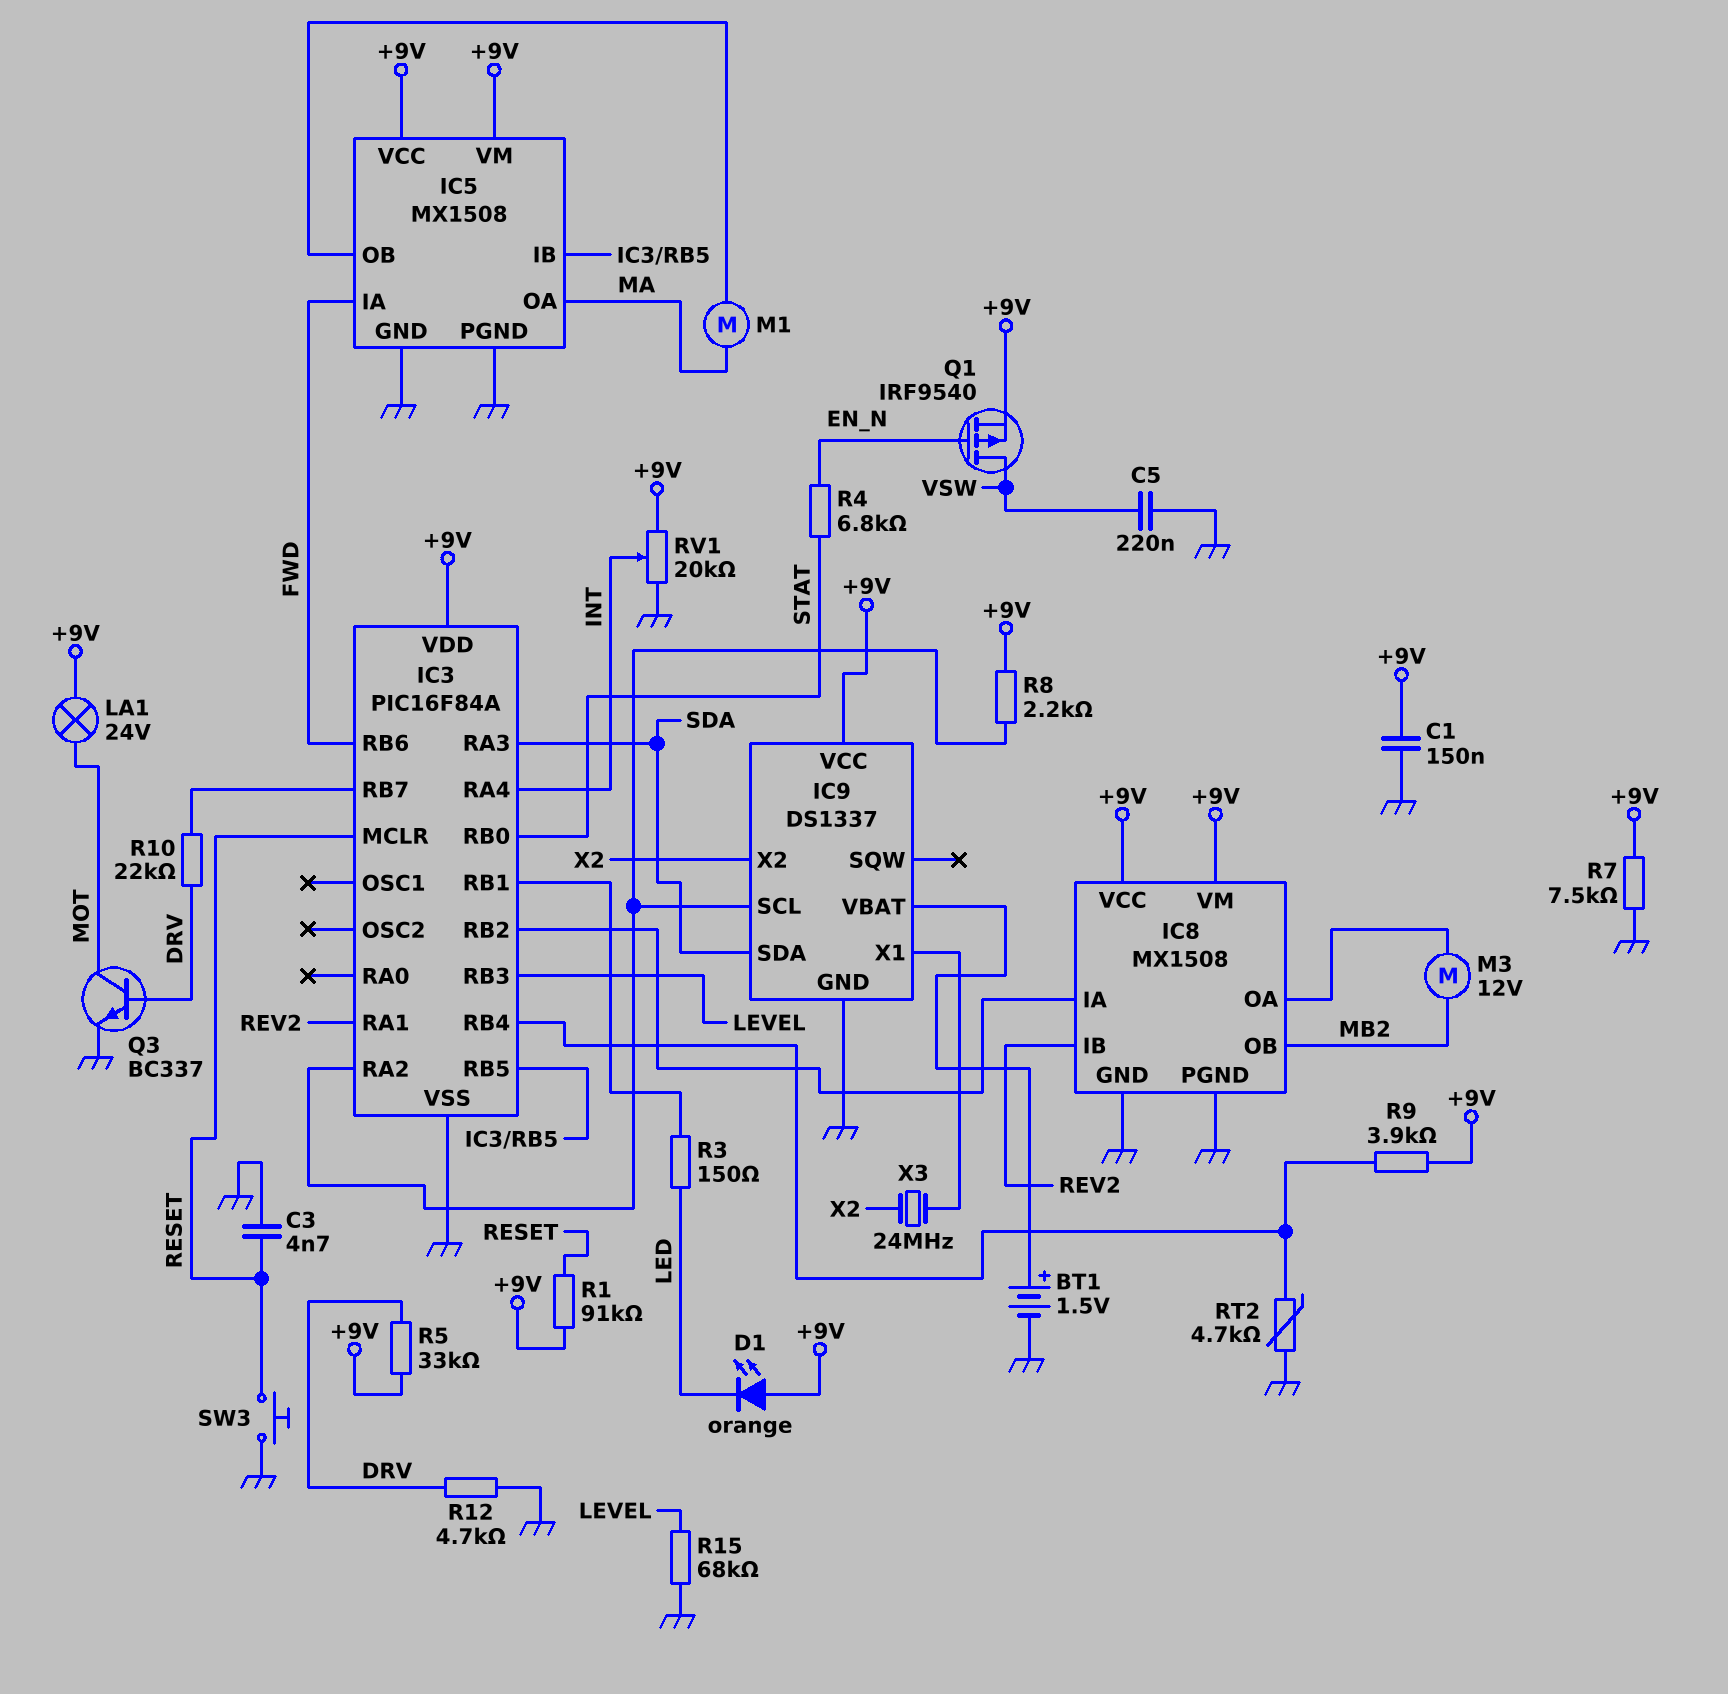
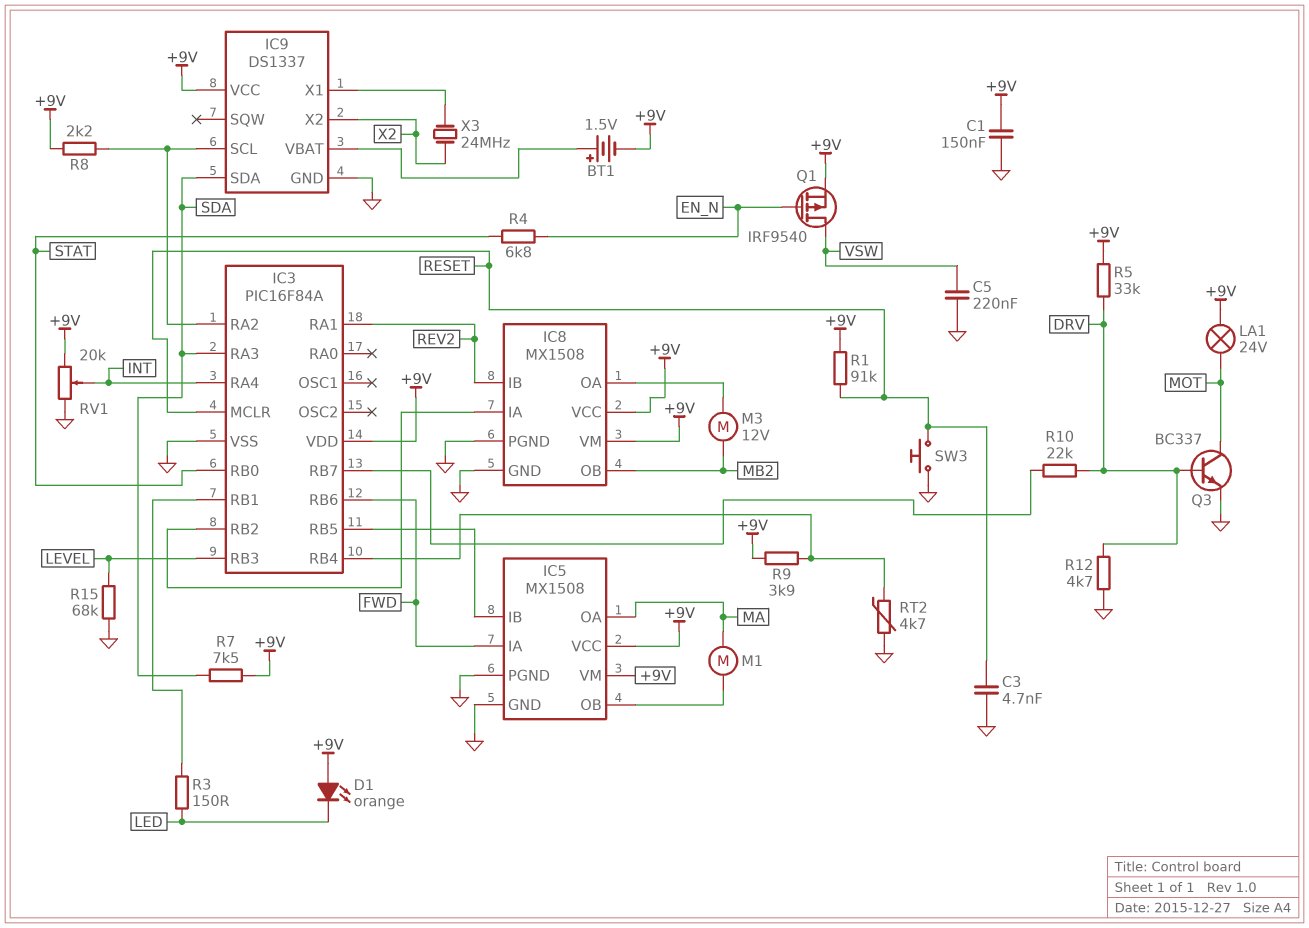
BT1: 1.5V (plus IC9/VBAT, minus GND) -> 1.5V (plus IC9/VBAT, minus +9V)
R7: 7.5k (+9V, GND) -> 7.5k (+9V, SDA)

